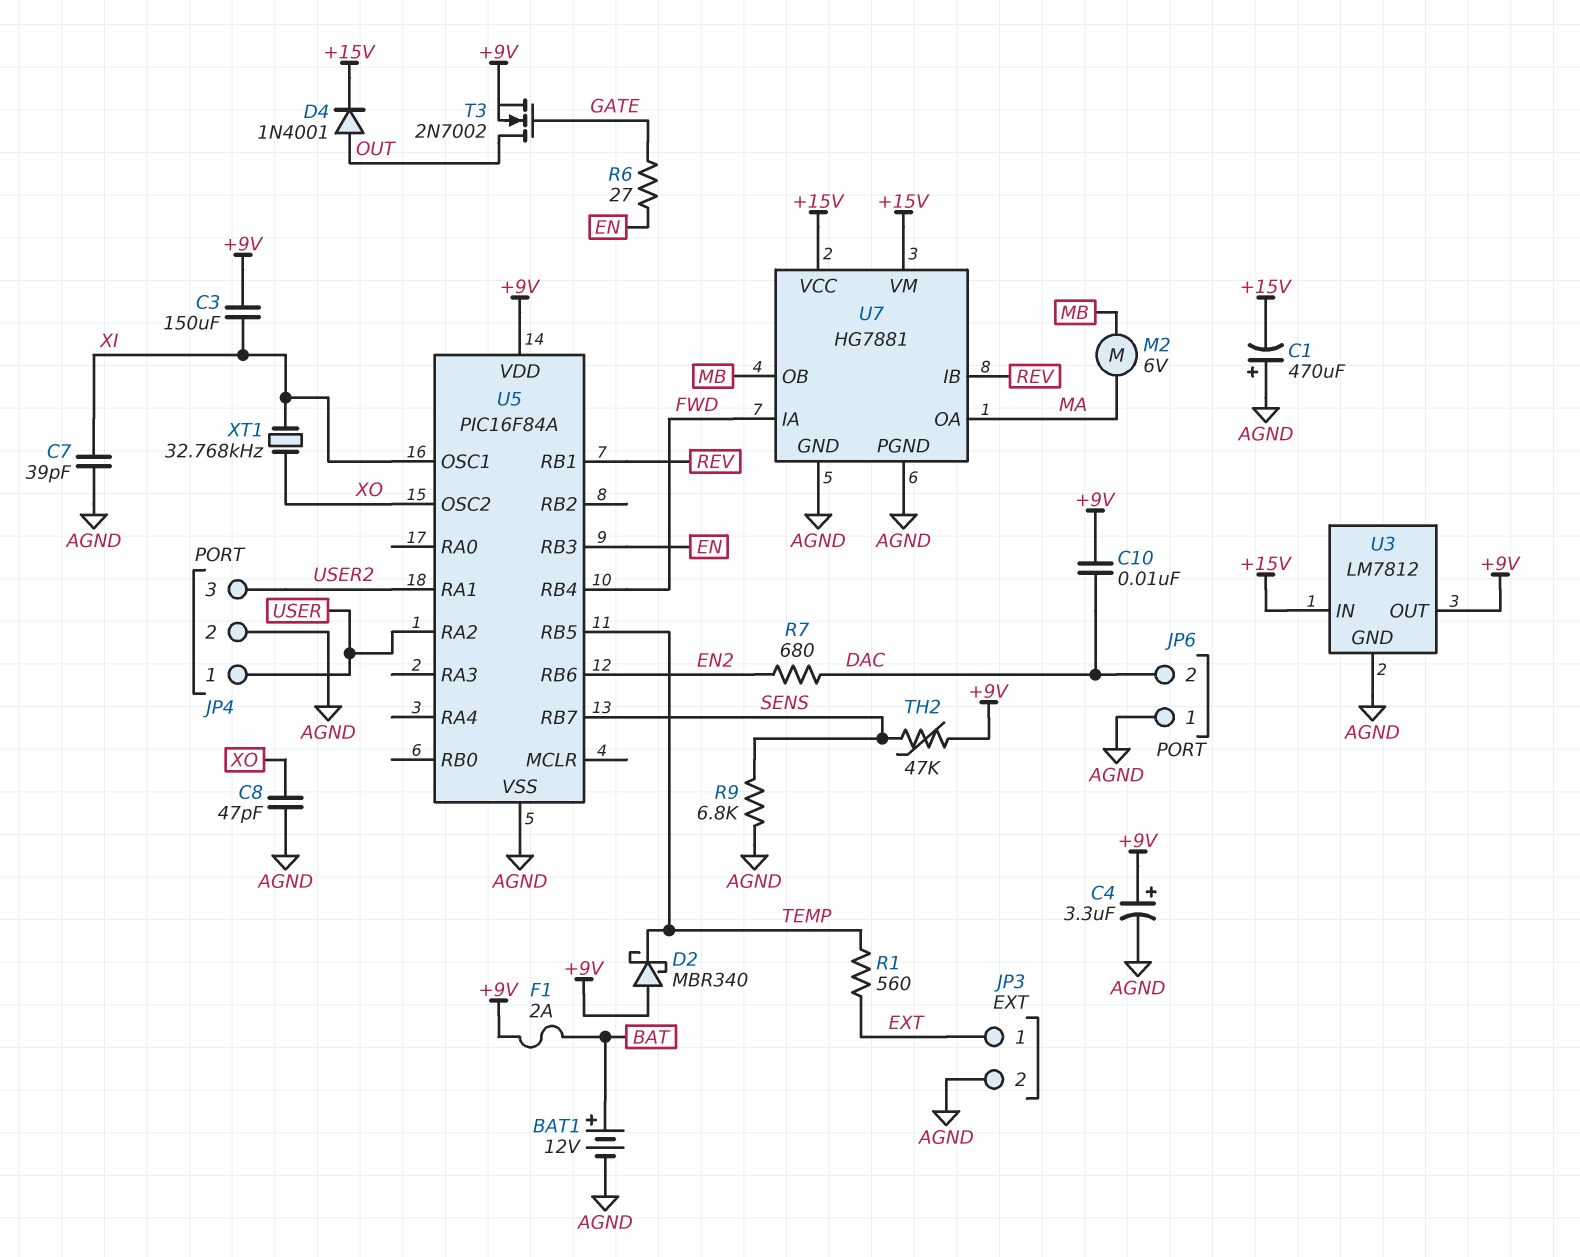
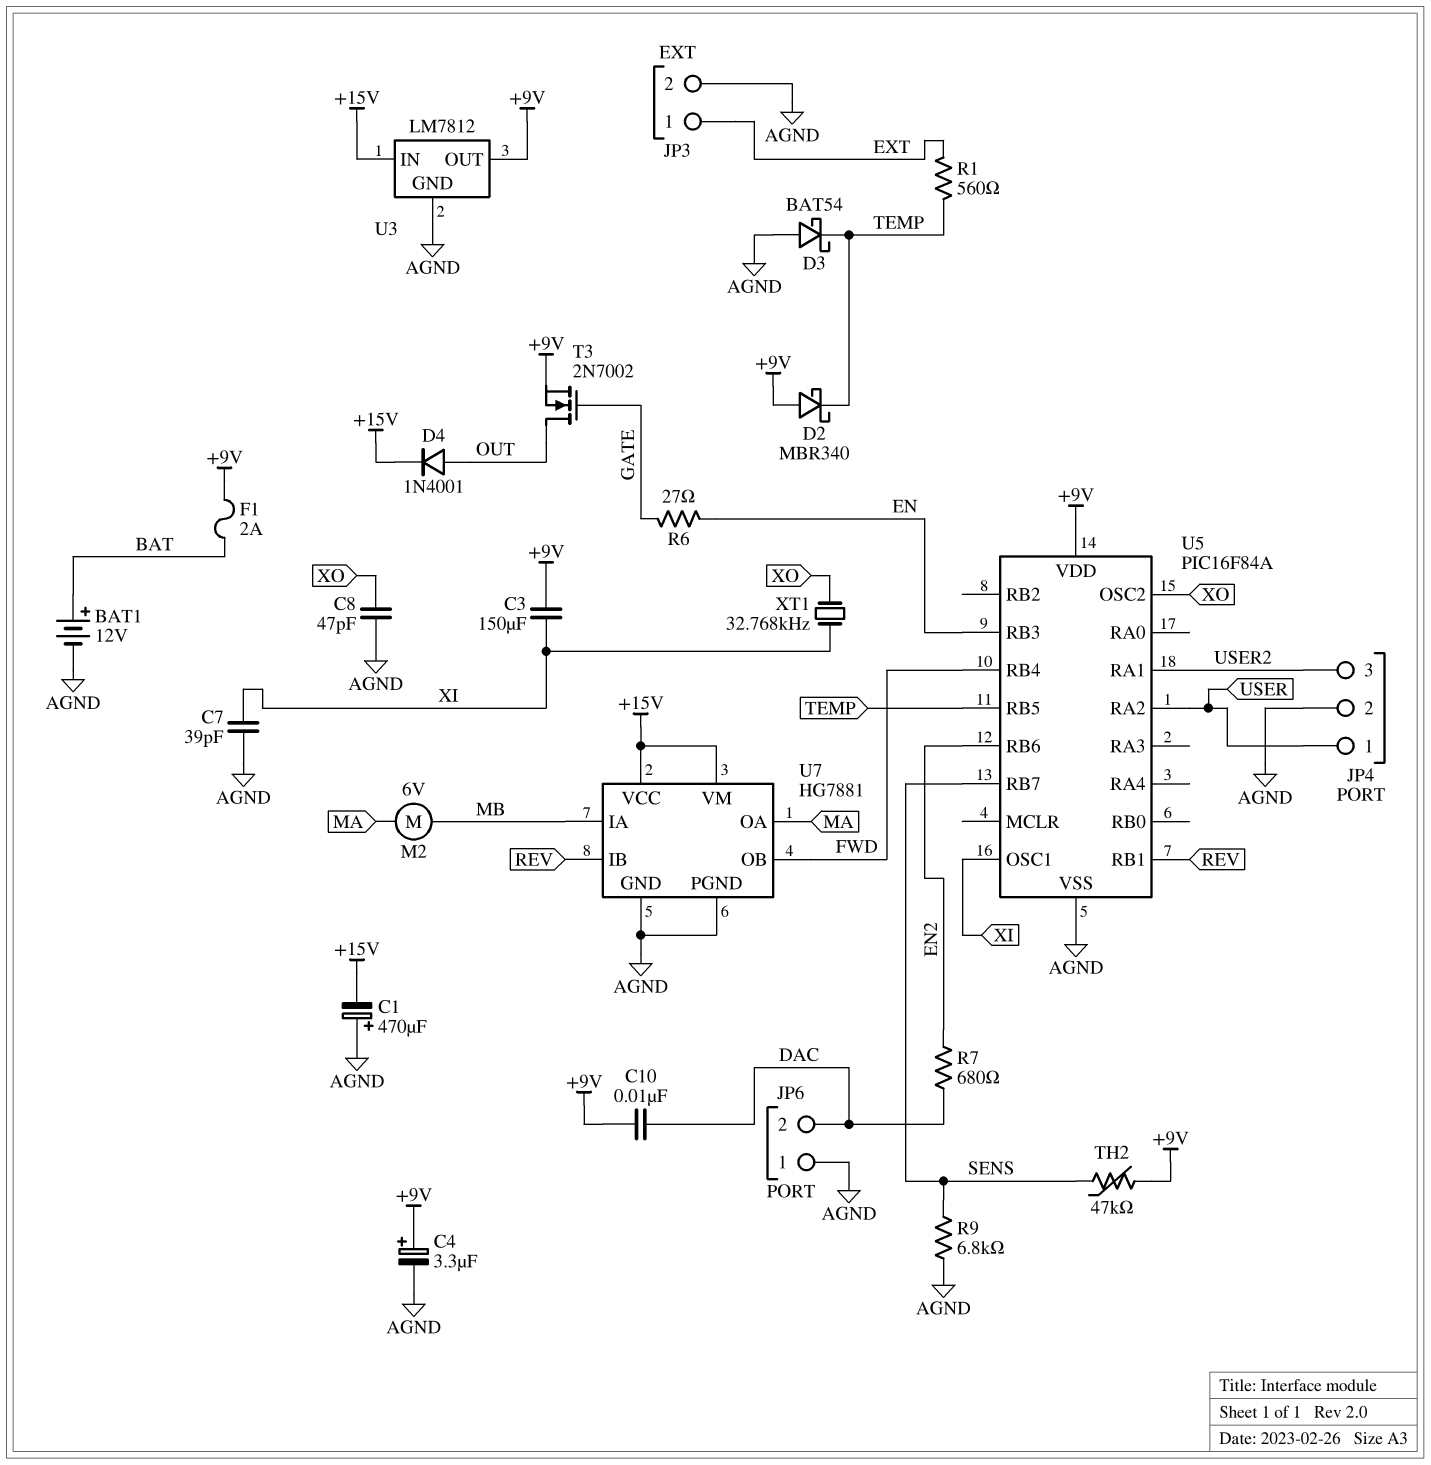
D3: none -> schottky BAT54 (A AGND, K TEMP)
U7 pin IA: FWD -> MB
U7 pin OB: MB -> FWD

